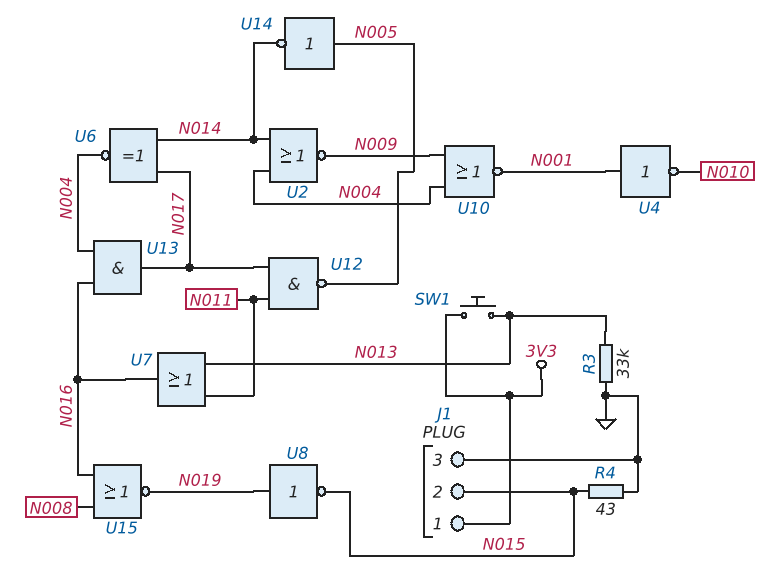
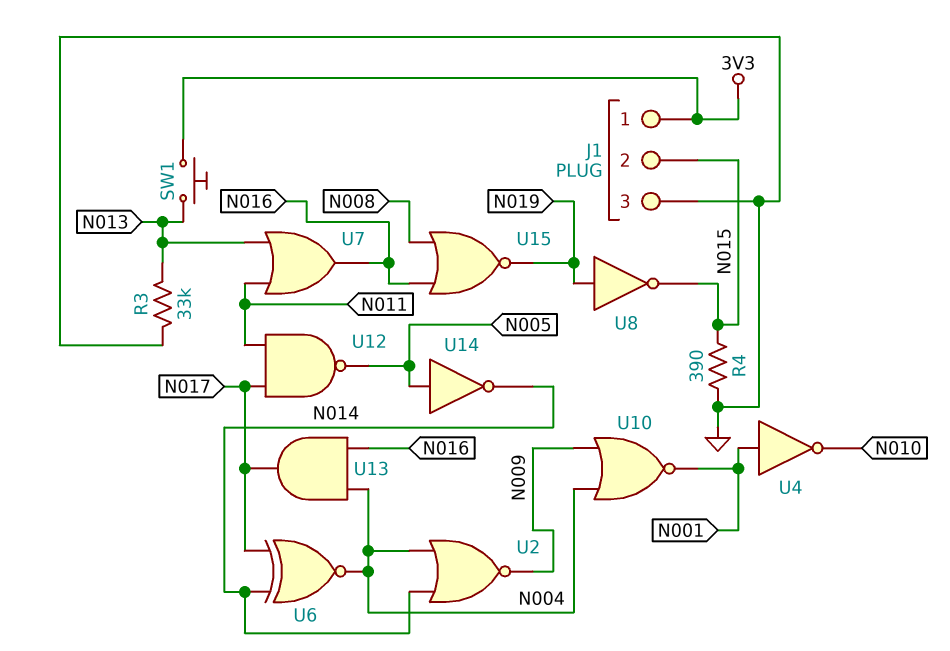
R4: 43 (GND, N015) -> 390 (GND, N015)

